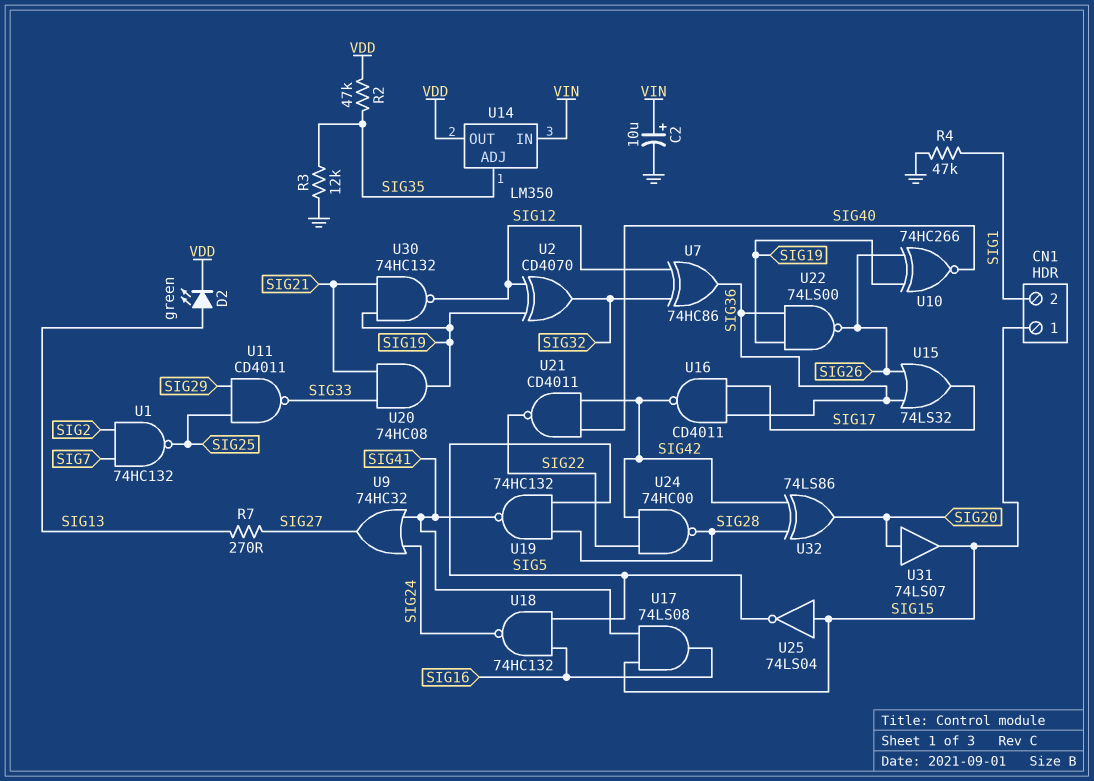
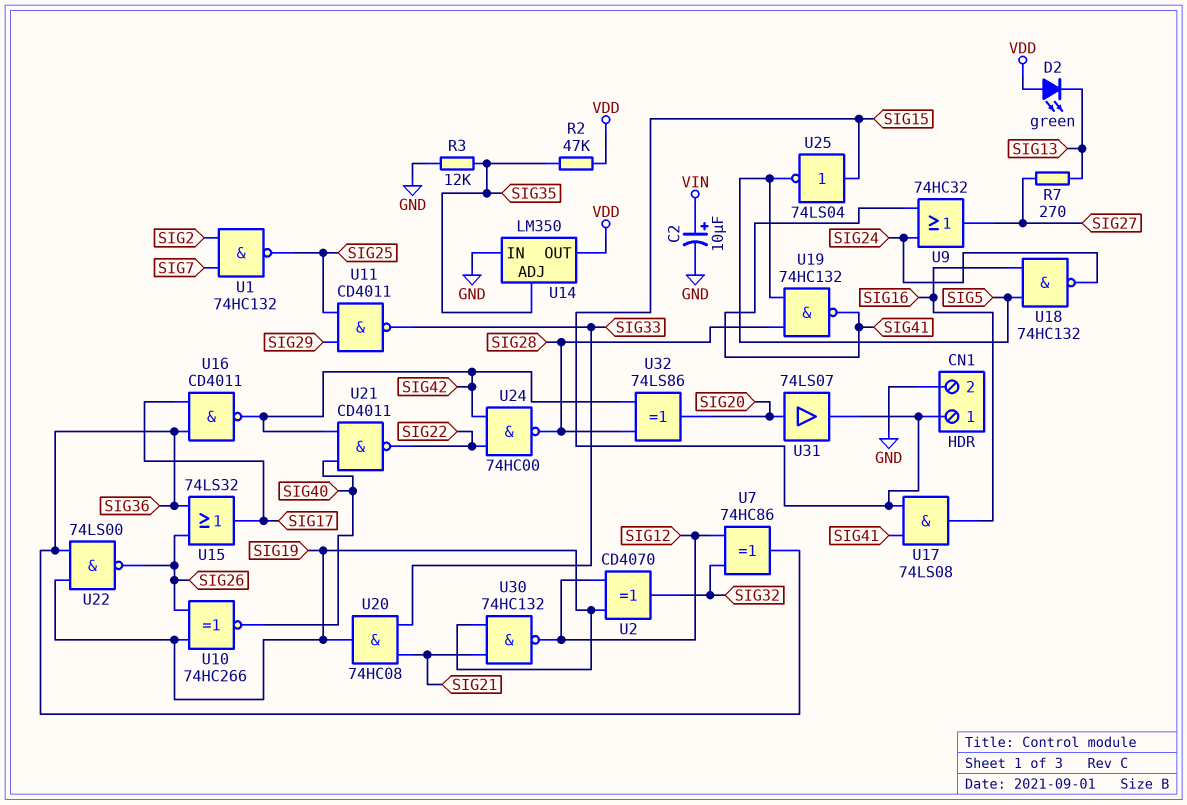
CN1 pin 2: SIG1 -> GND
D2: LED green (A SIG13, K VDD) -> LED green (A VDD, K SIG13)
R4: 47k (GND, SIG1) -> none
U14 pin IN: VIN -> GND

